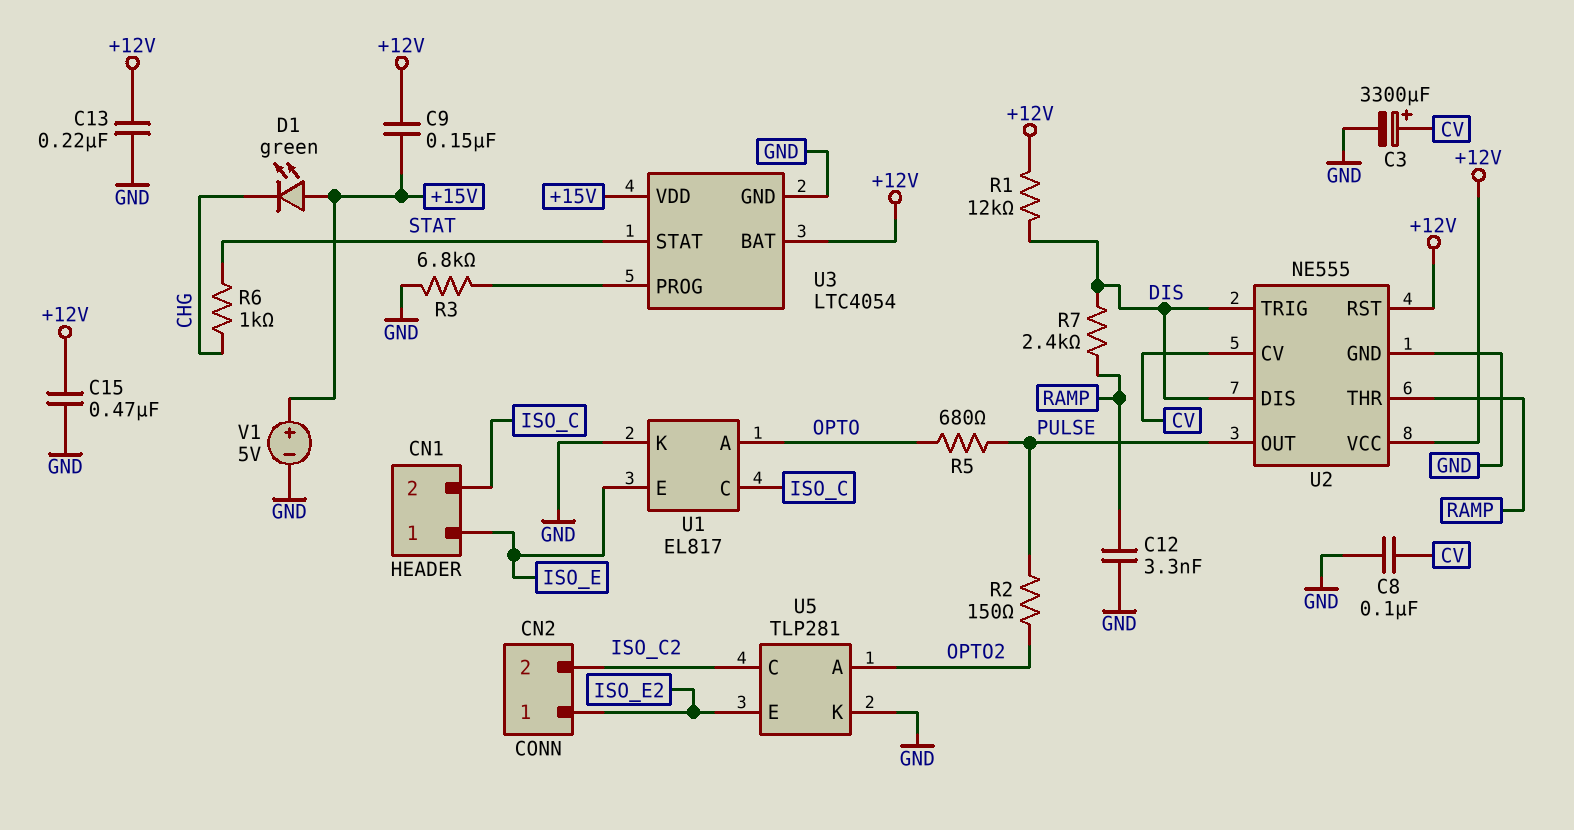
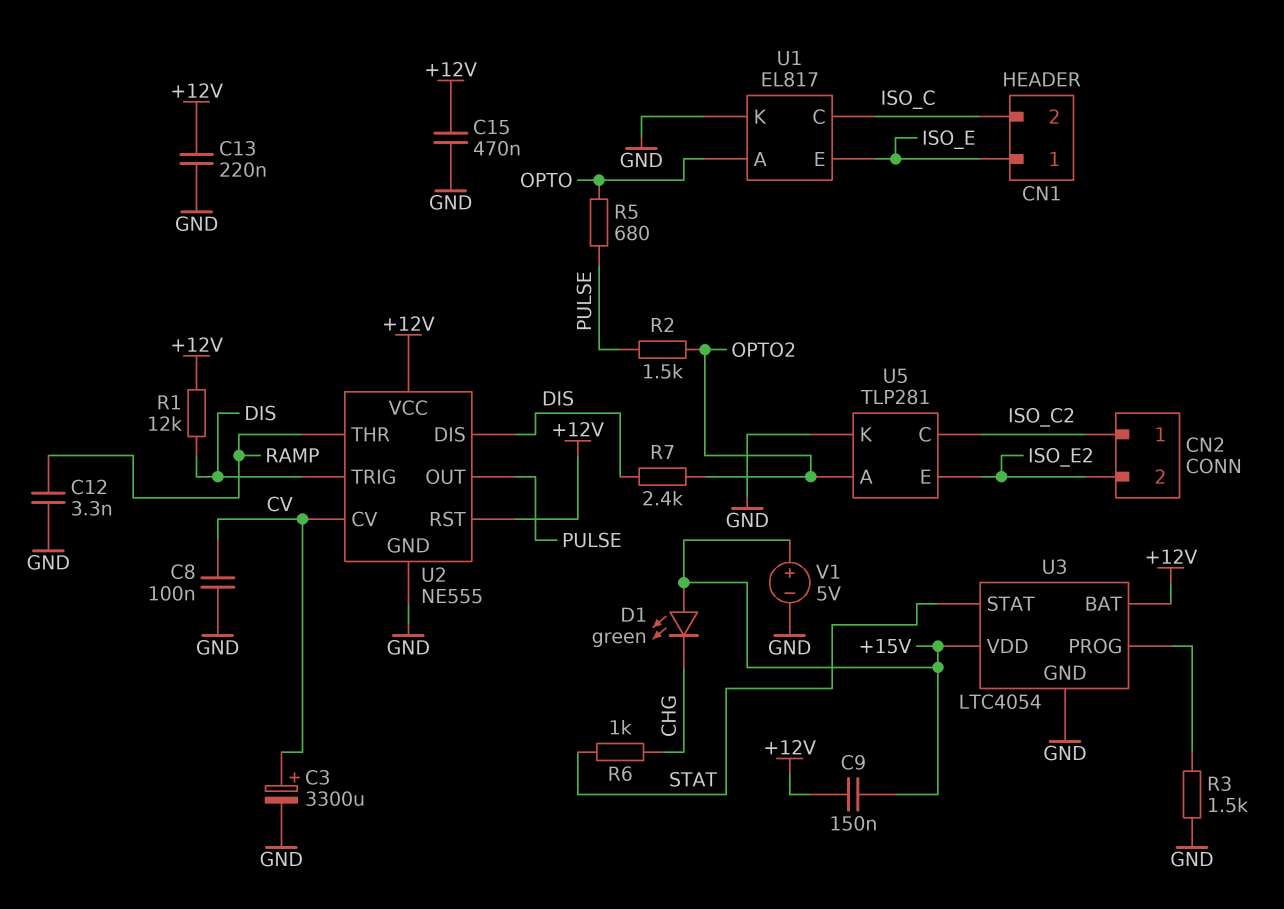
CN2 pin 1: ISO_E2 -> ISO_C2
CN2 pin 2: ISO_C2 -> ISO_E2
R2: 150 (OPTO2, PULSE) -> 1.5k (OPTO2, PULSE)
R3: 6.8k (GND, U3/PROG) -> 1.5k (GND, U3/PROG)
R7: 2.4k (DIS, RAMP) -> 2.4k (DIS, OPTO2)

